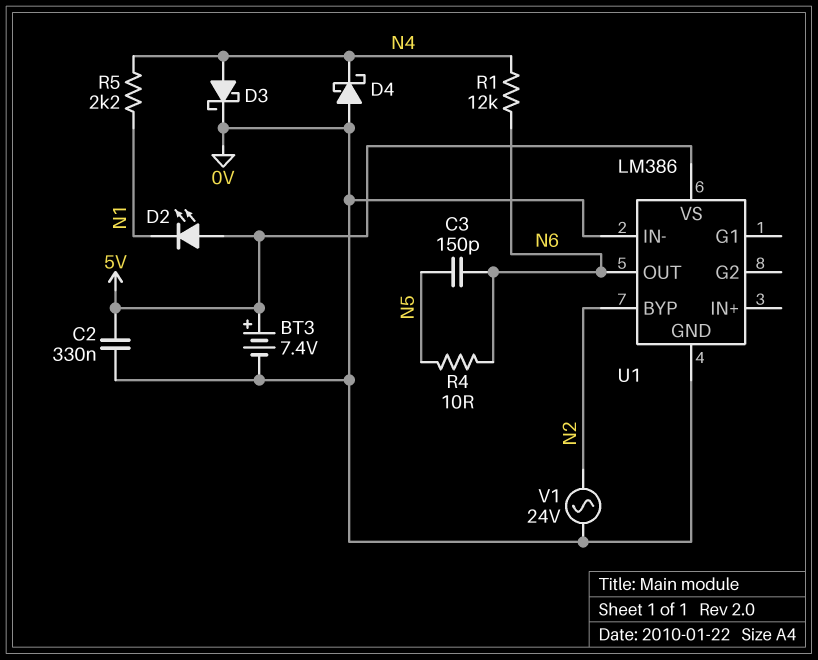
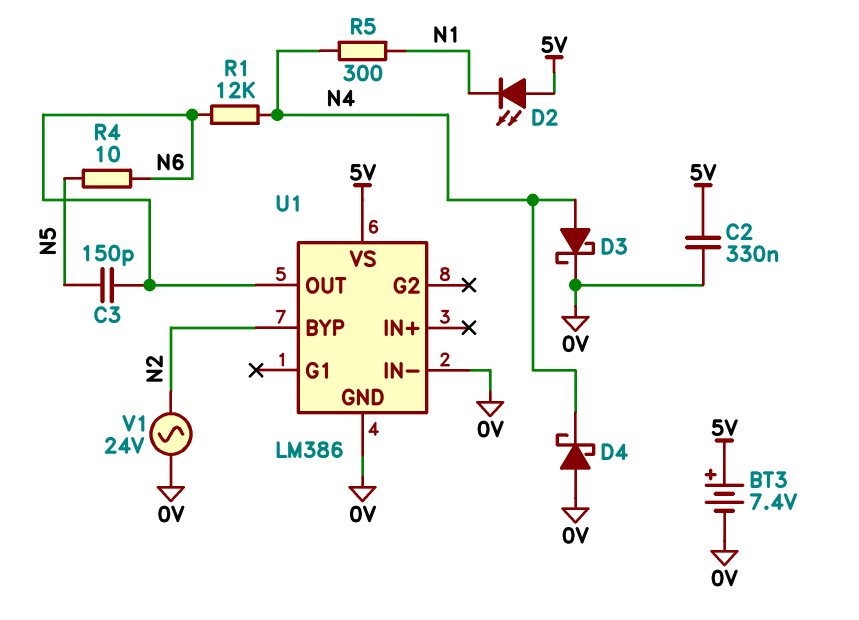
R5: 2.2k (N1, N4) -> 300 (N1, N4)

